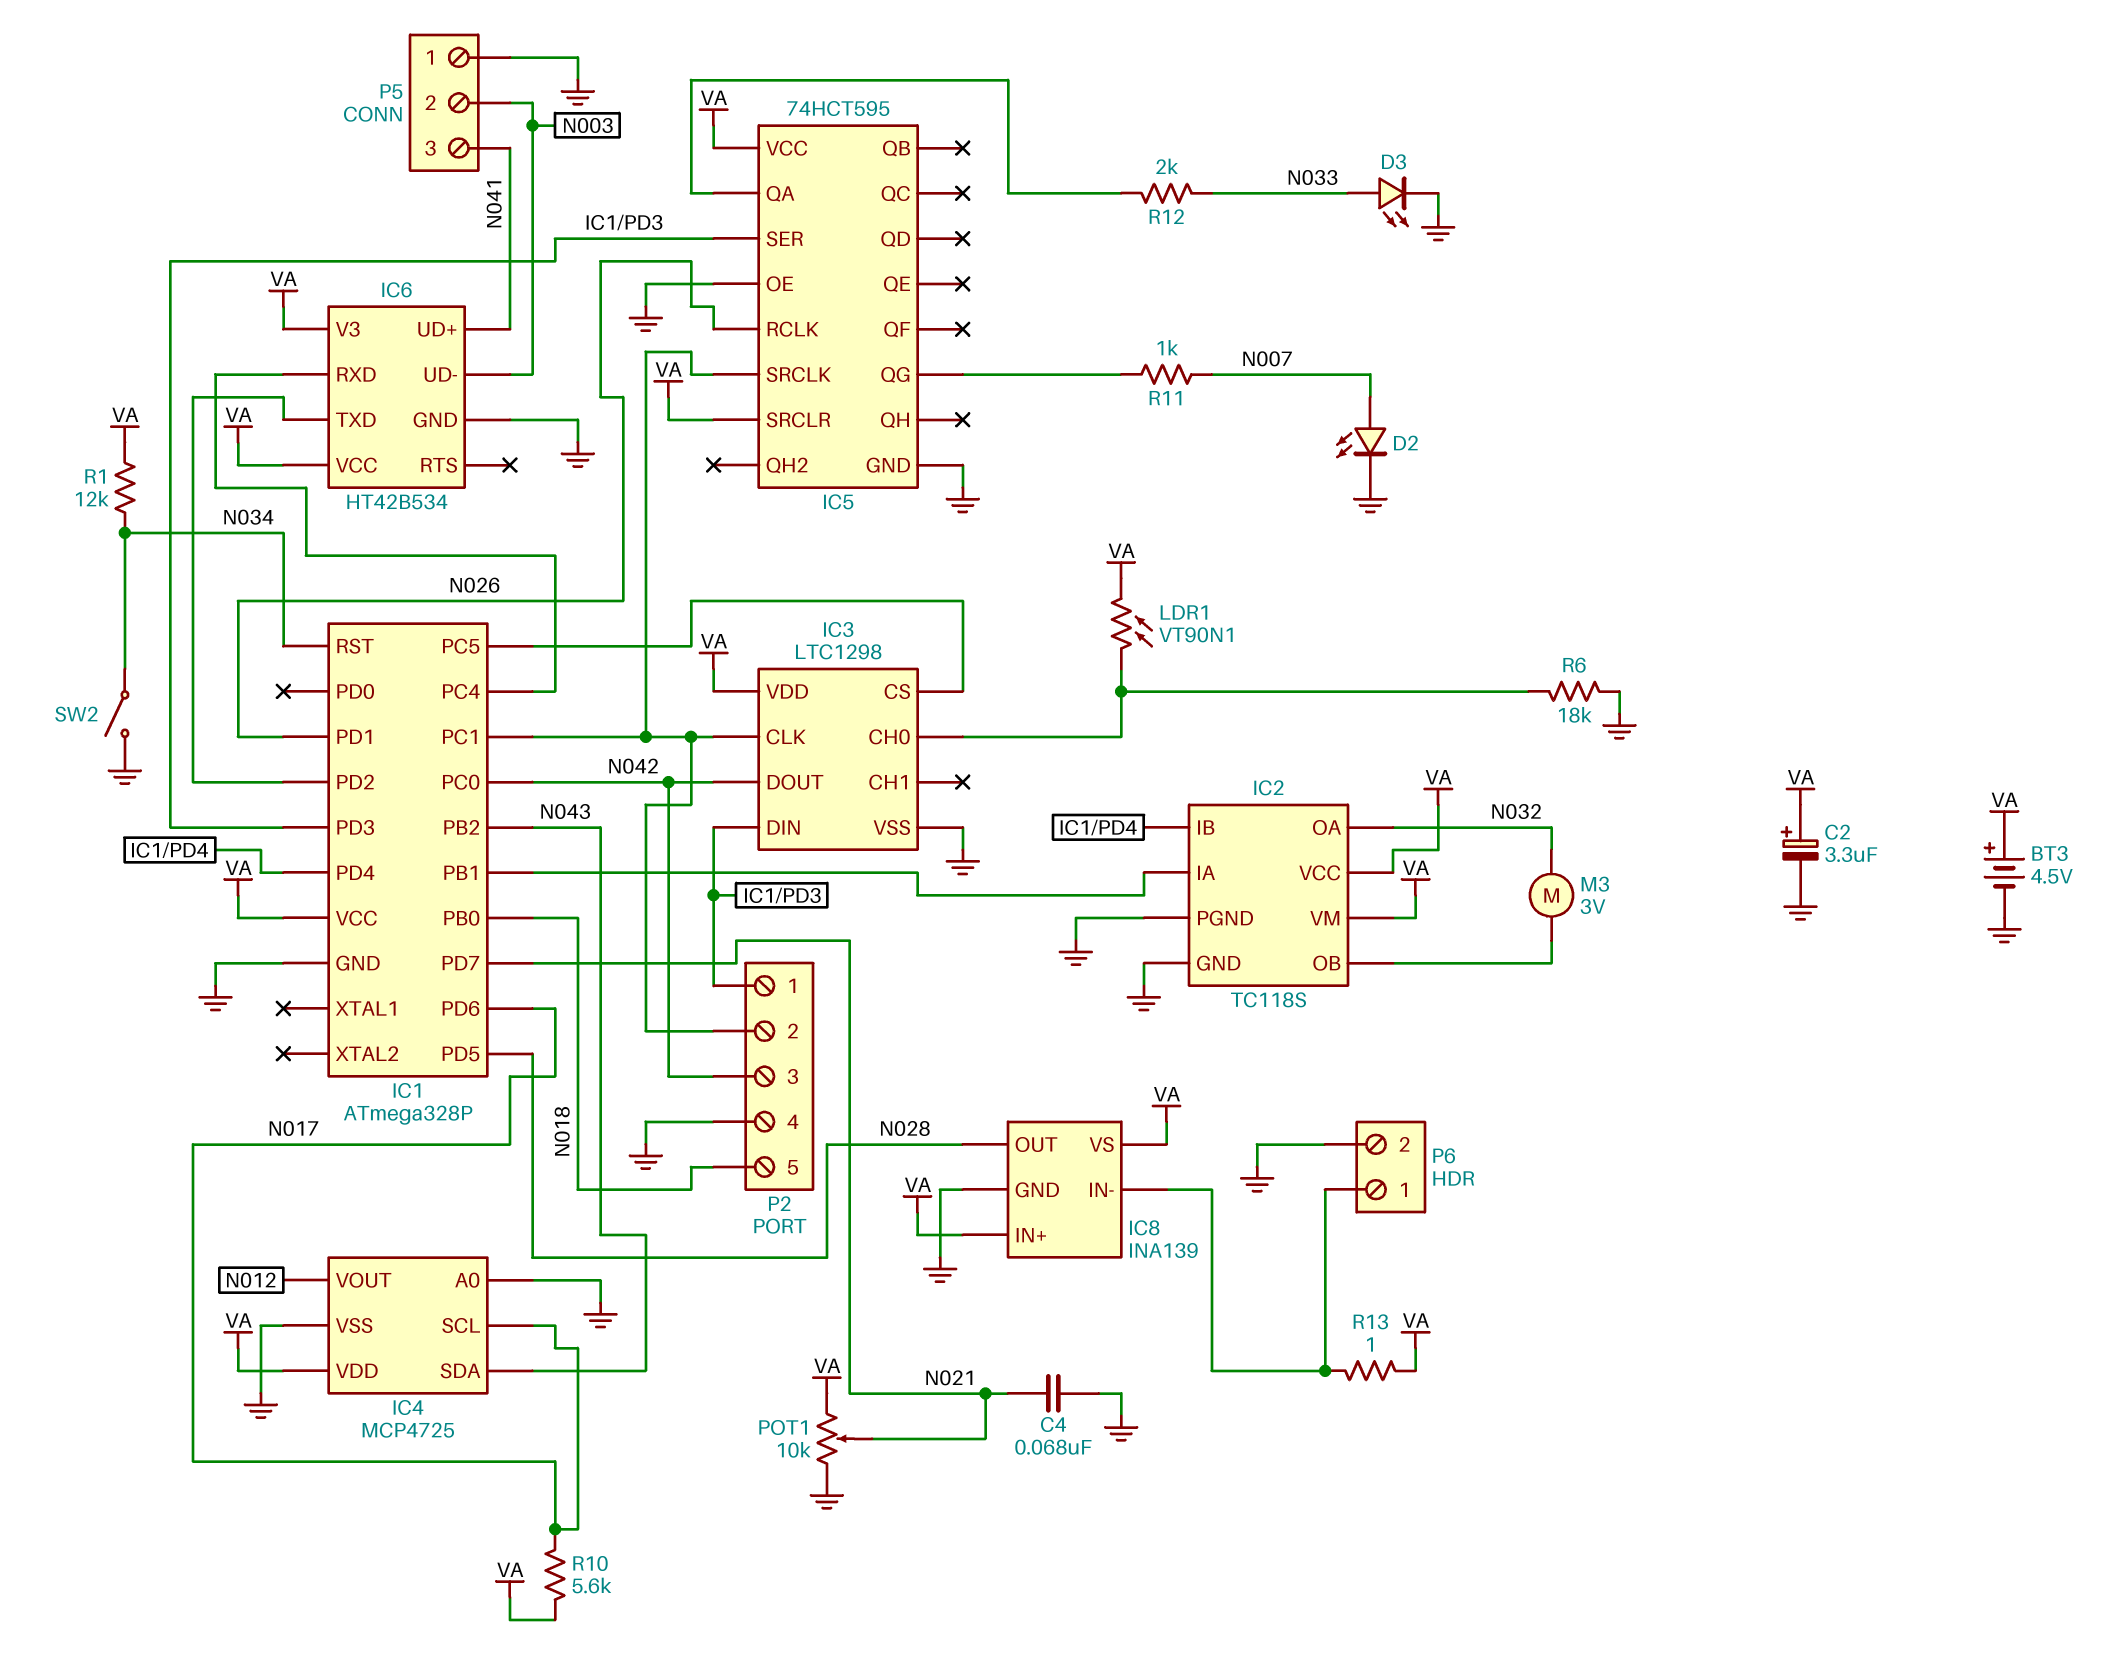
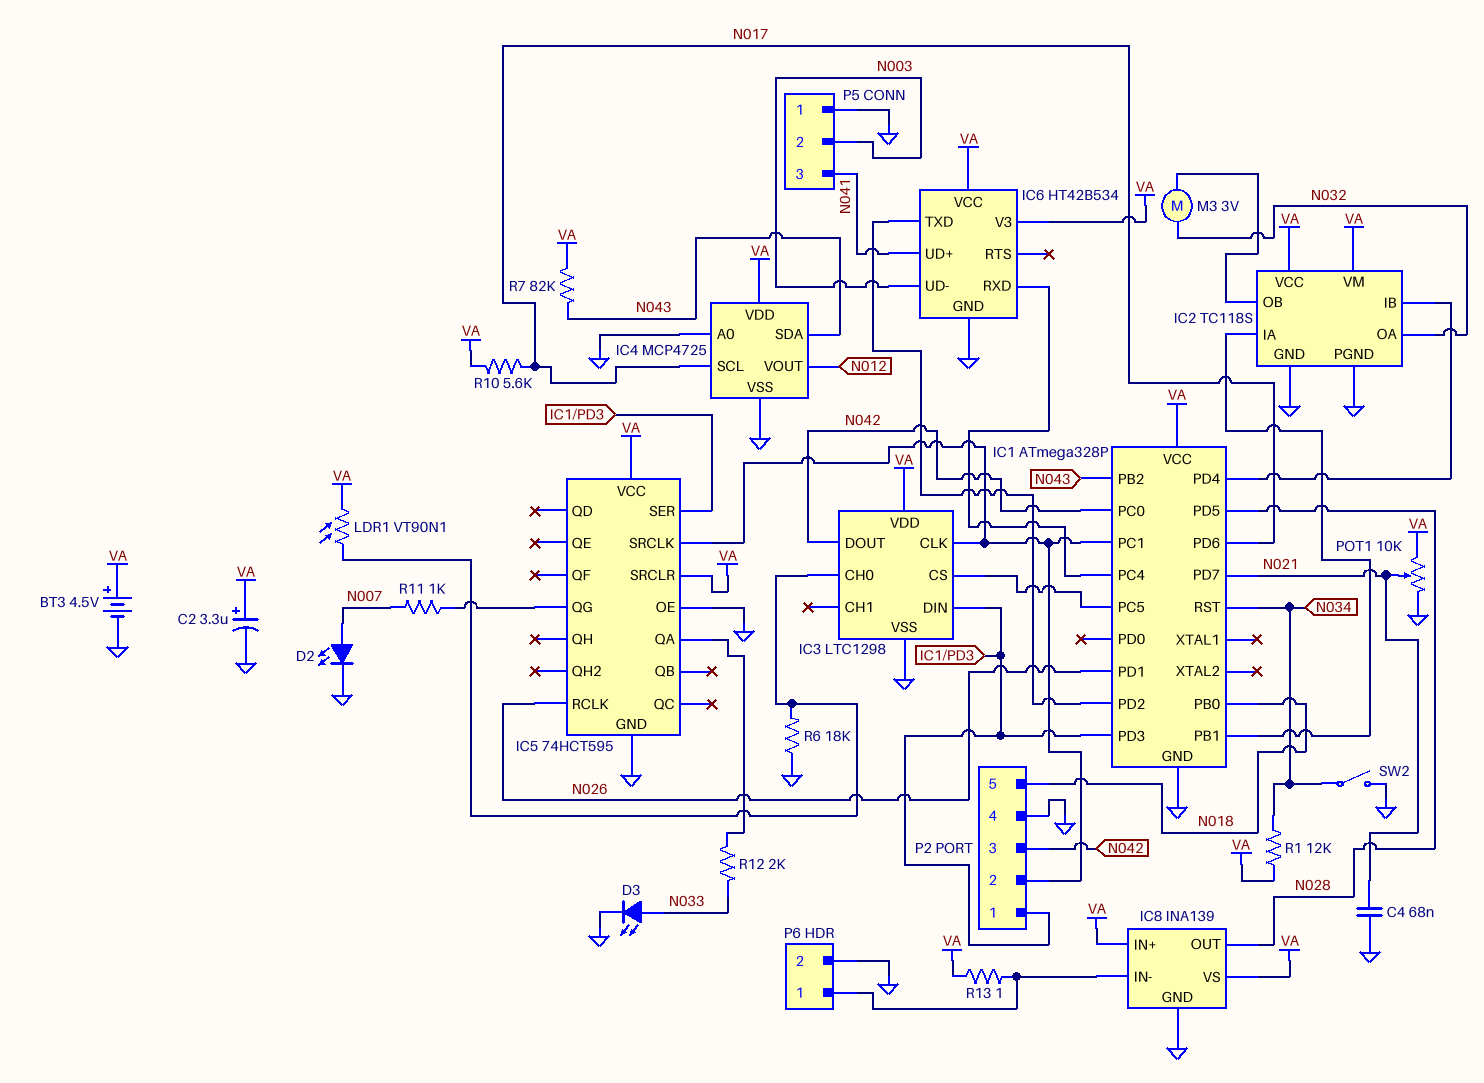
R7: none -> 82k (N043, VA)

